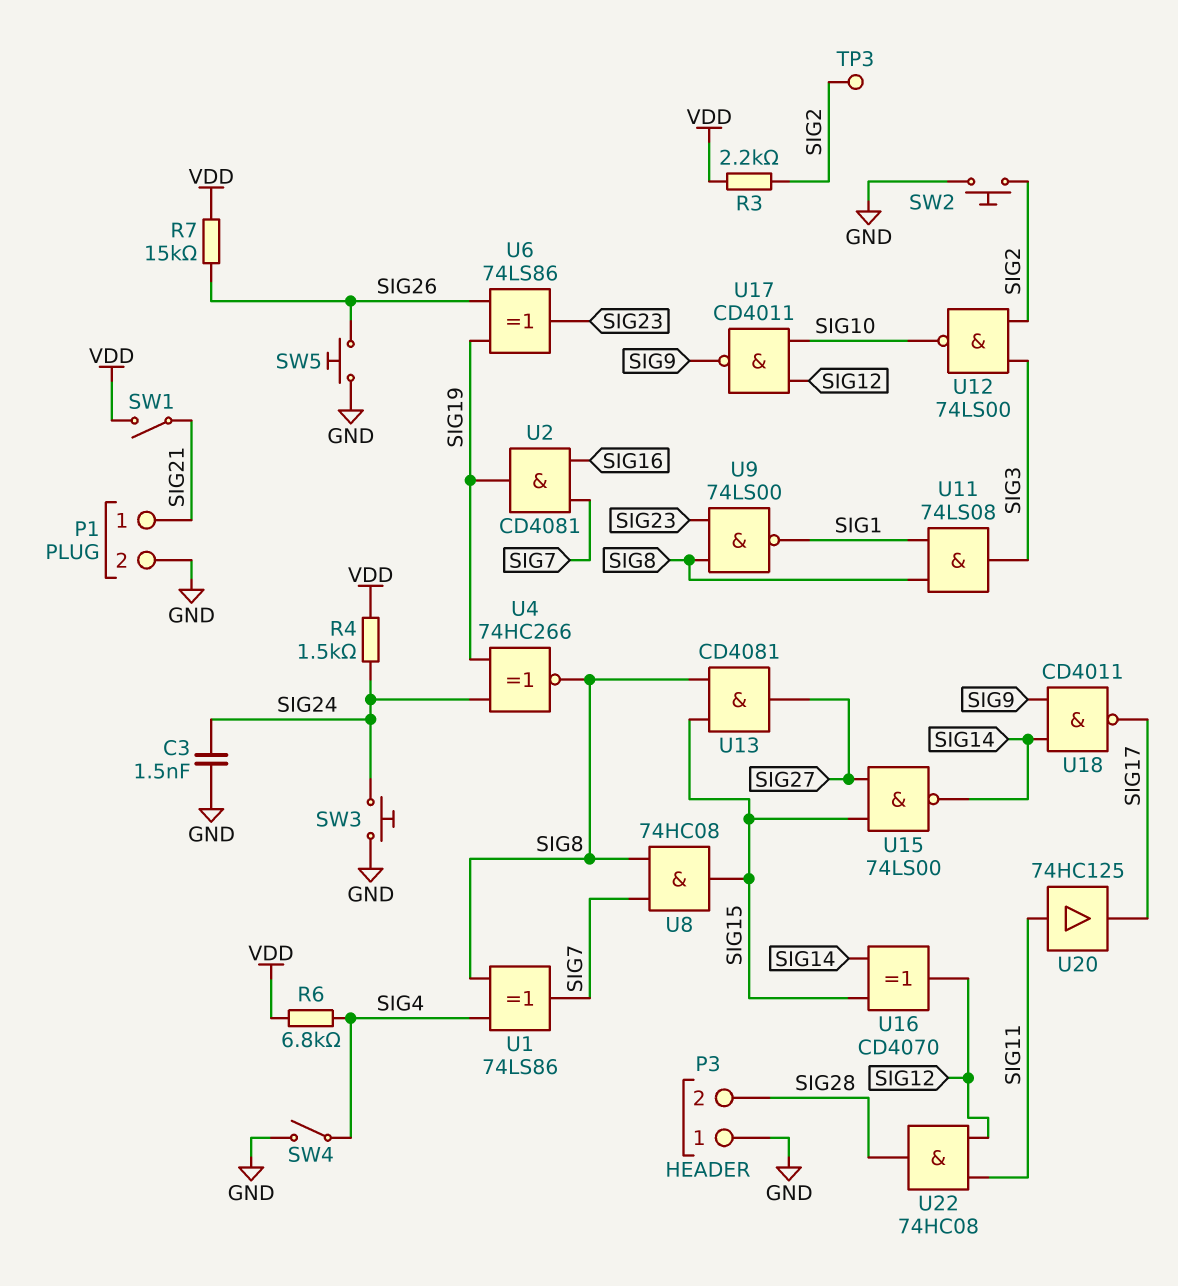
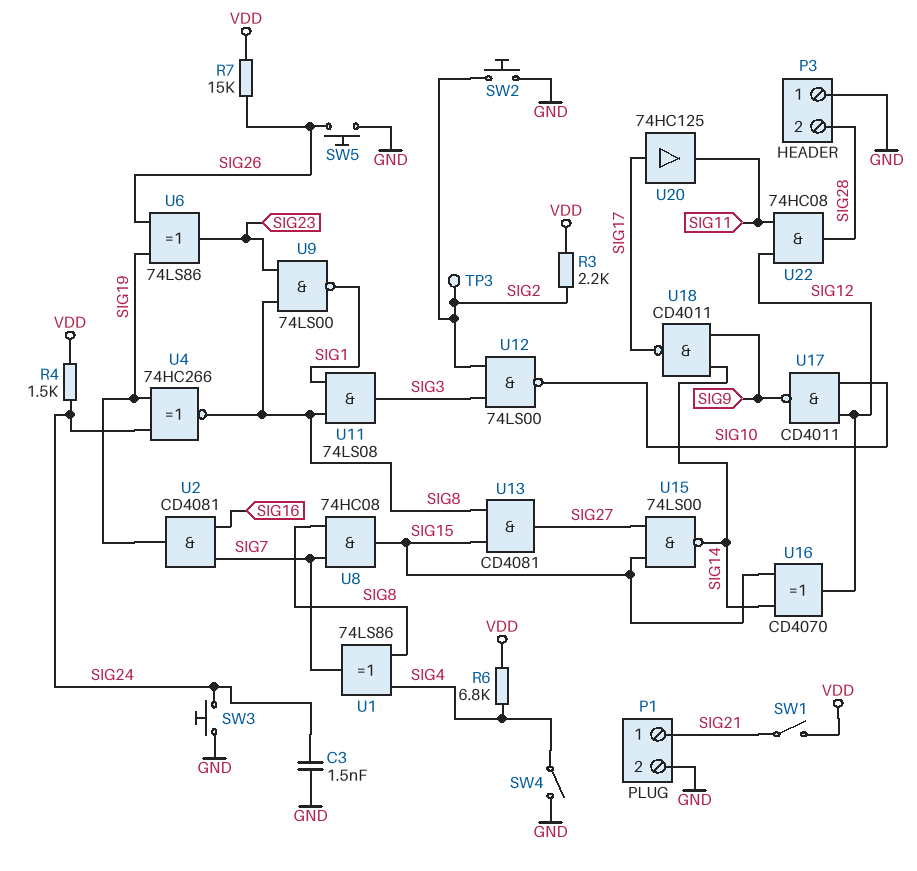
U20: buffer 74HC125 (in SIG11, out SIG17) -> buffer 74HC125 (in SIG17, out SIG11)

